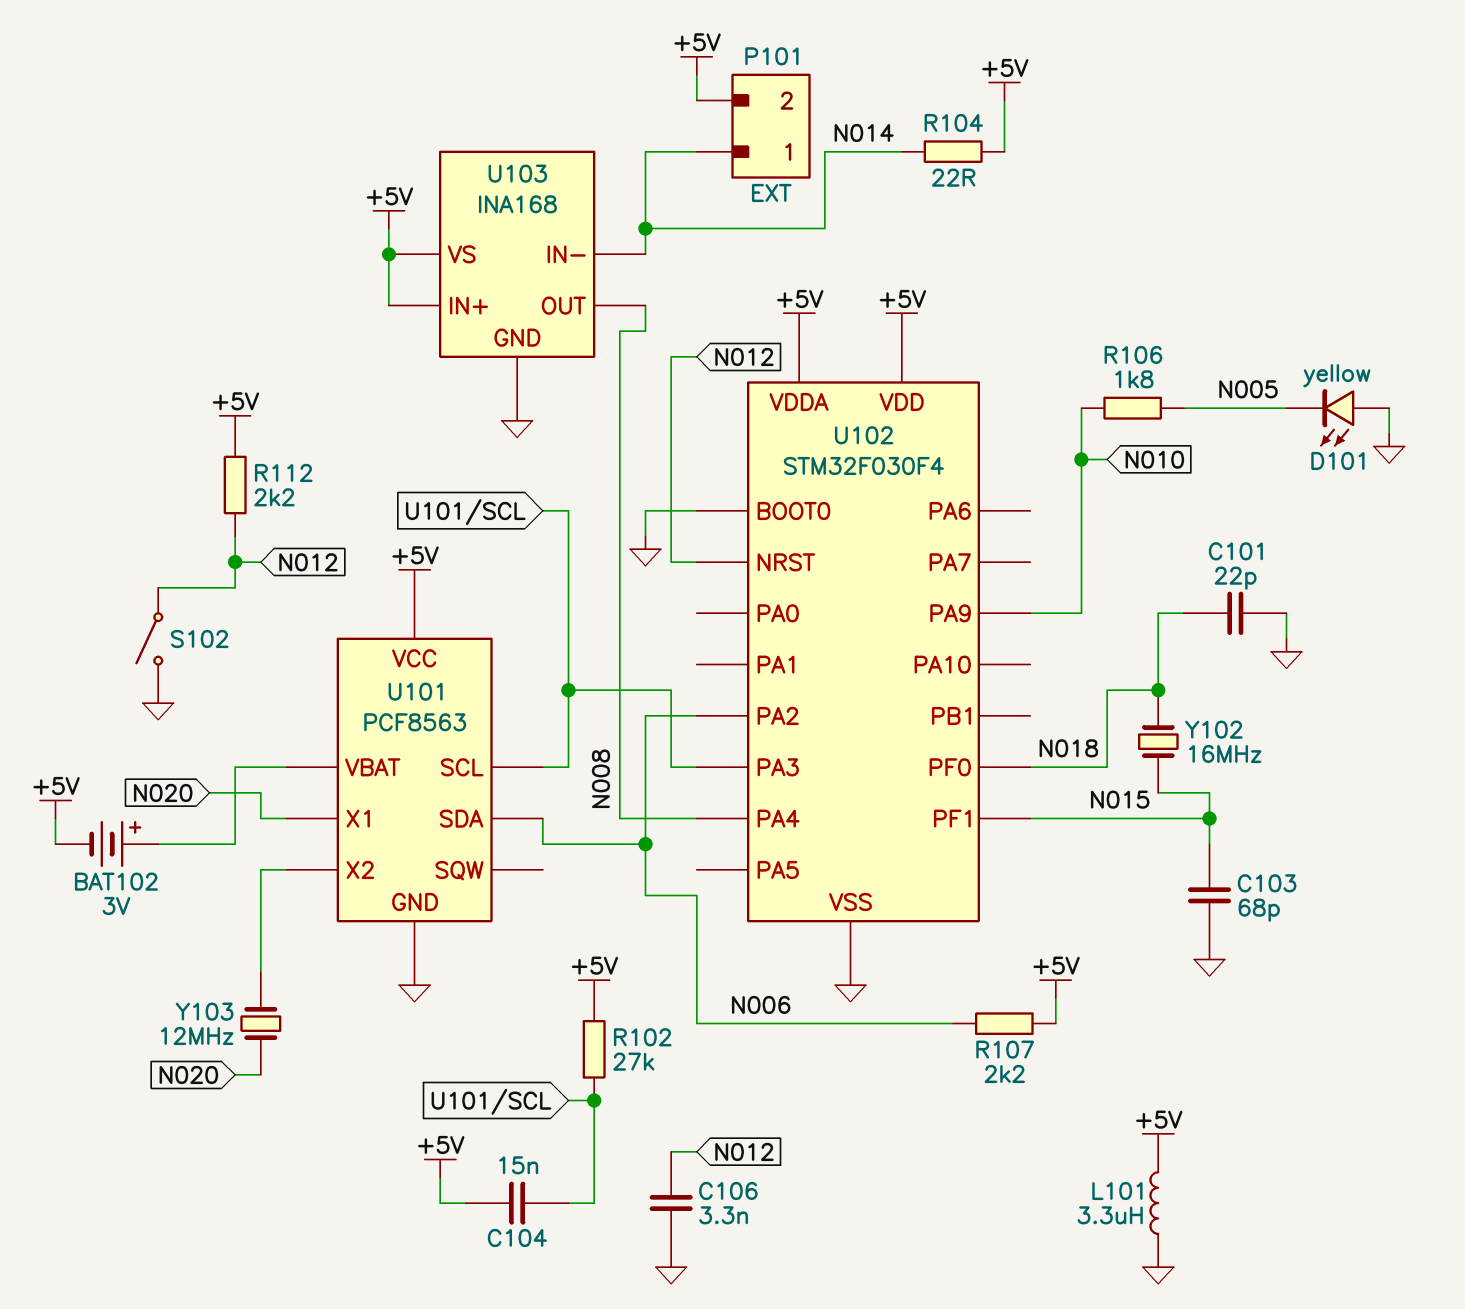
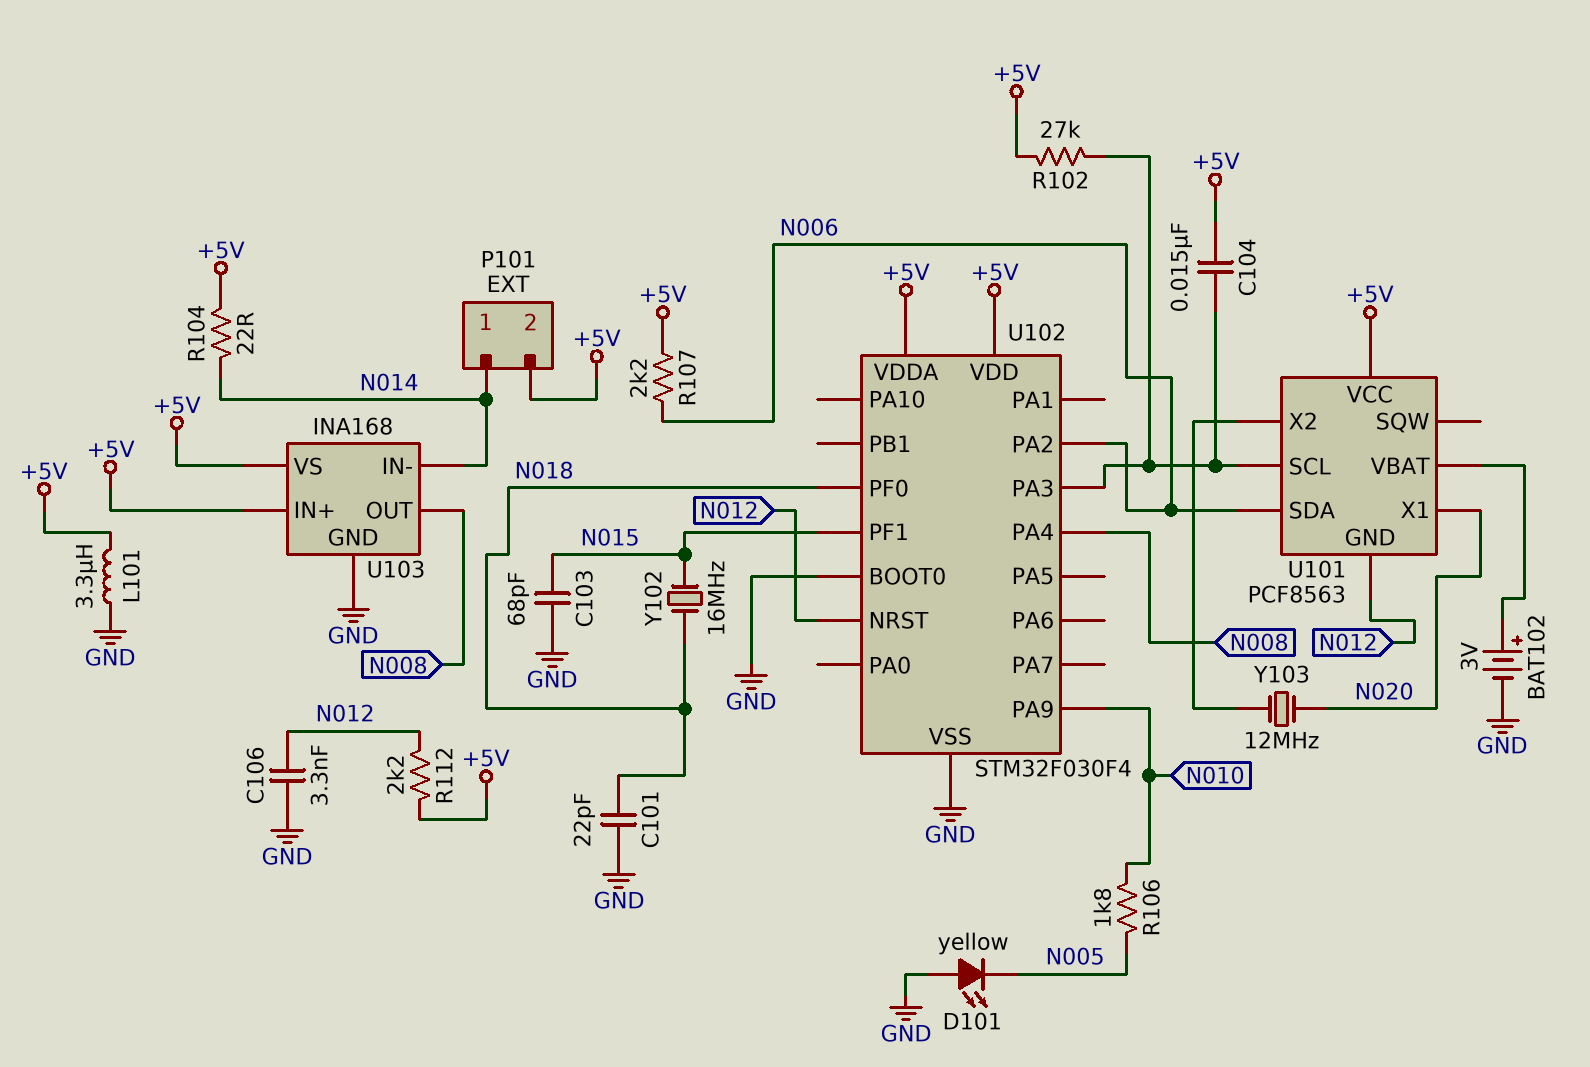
BAT102: 3V (plus U101/VBAT, minus +5V) -> 3V (plus U101/VBAT, minus GND)
S102: switch (GND, N012) -> none
U101 pin GND: GND -> N012

